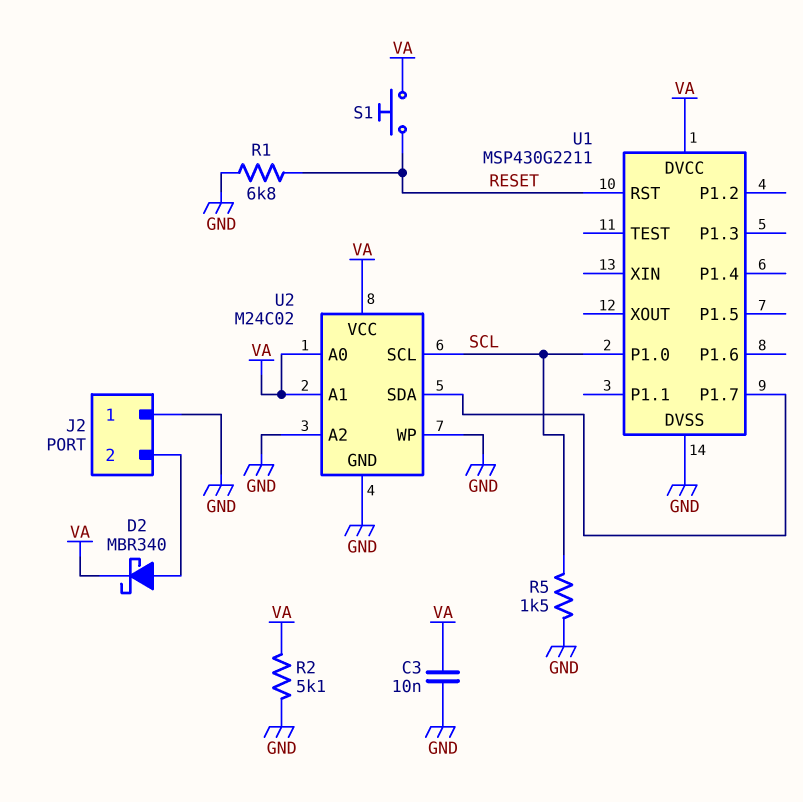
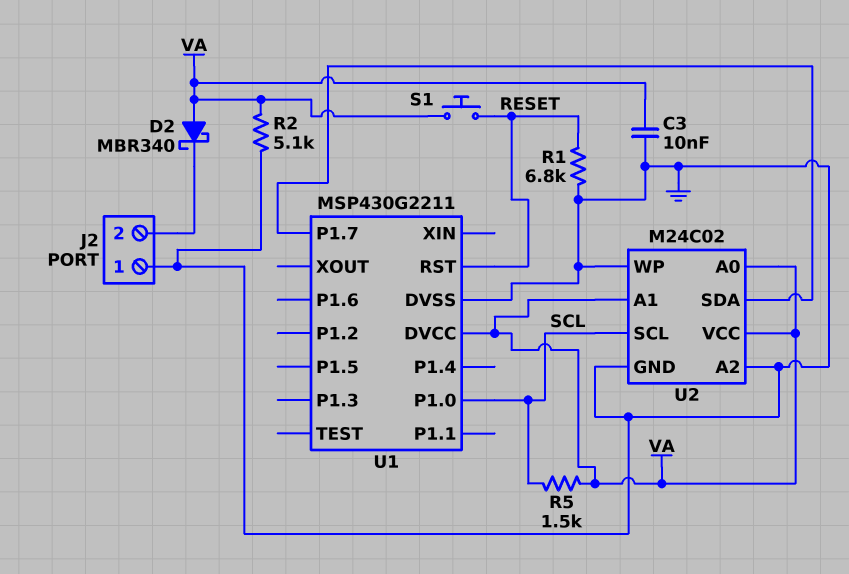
D2: schottky MBR340 (A J2/2, K VA) -> schottky MBR340 (A VA, K J2/2)
R5: 1.5k (GND, SCL) -> 1.5k (SCL, VA)

